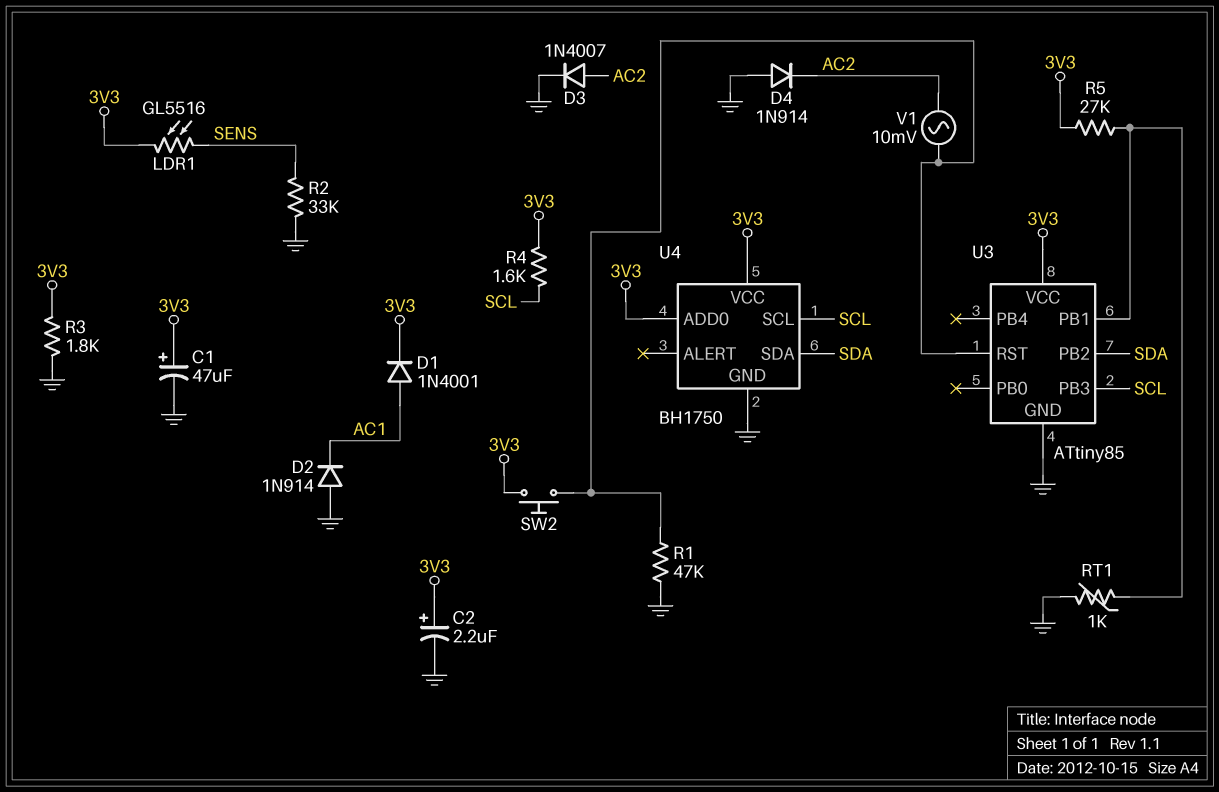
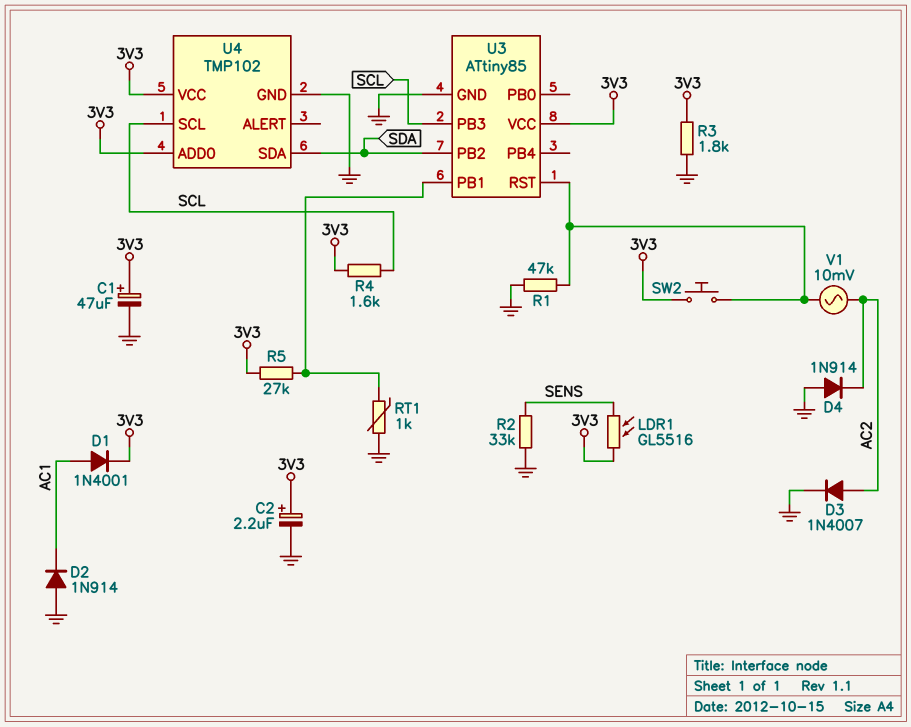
U4: BH1750 -> TMP102

